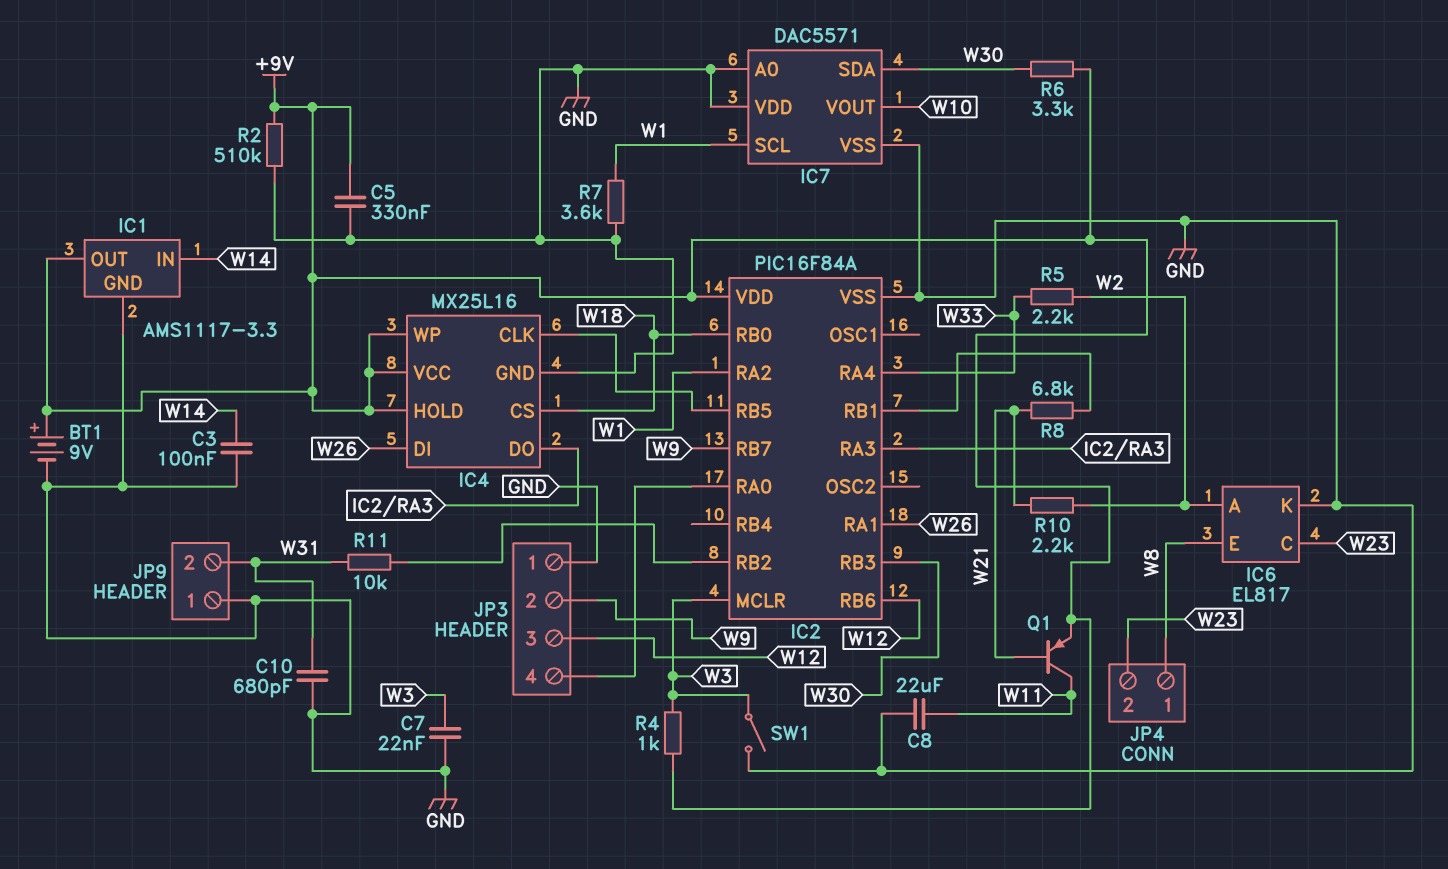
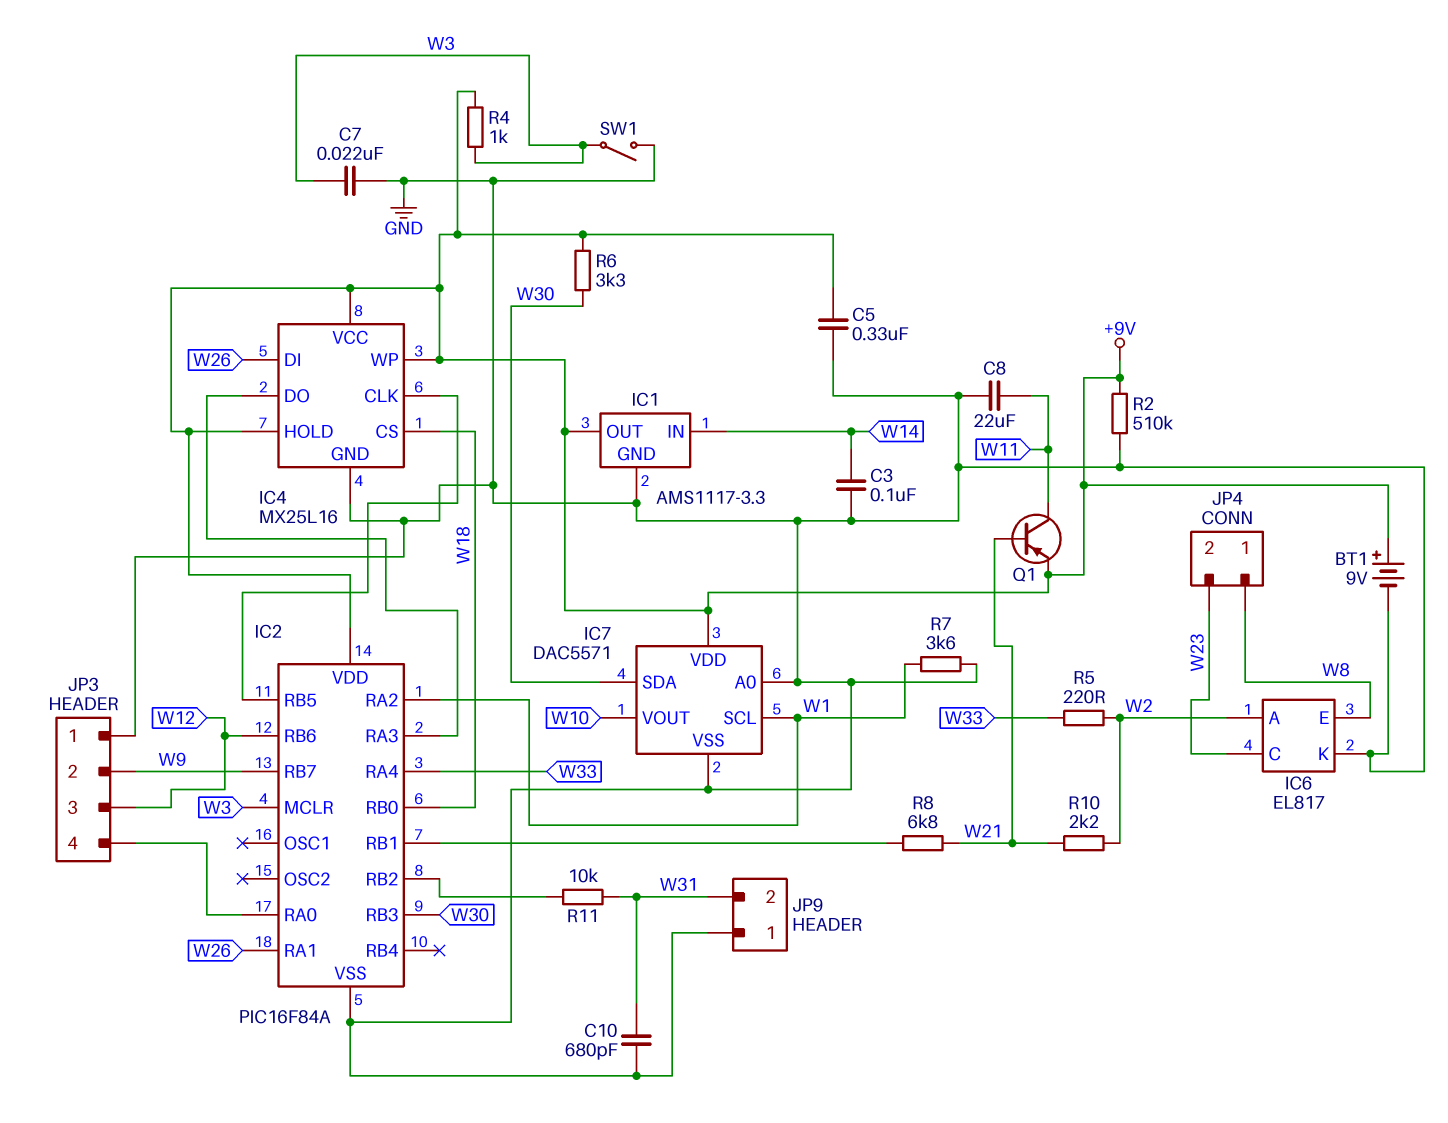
IC7 pin VDD: GND -> +9V
R5: 2.2k (W2, W33) -> 220 (W2, W33)

